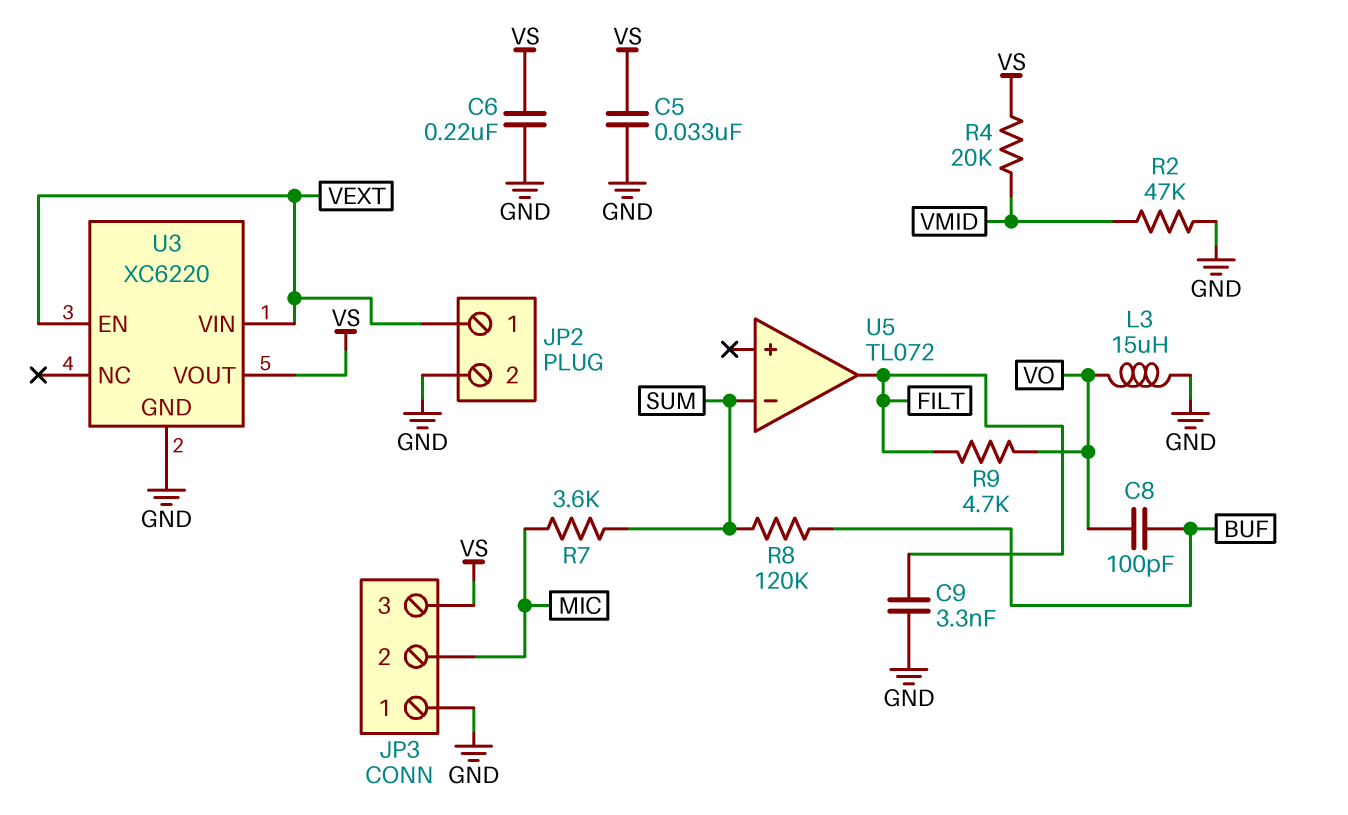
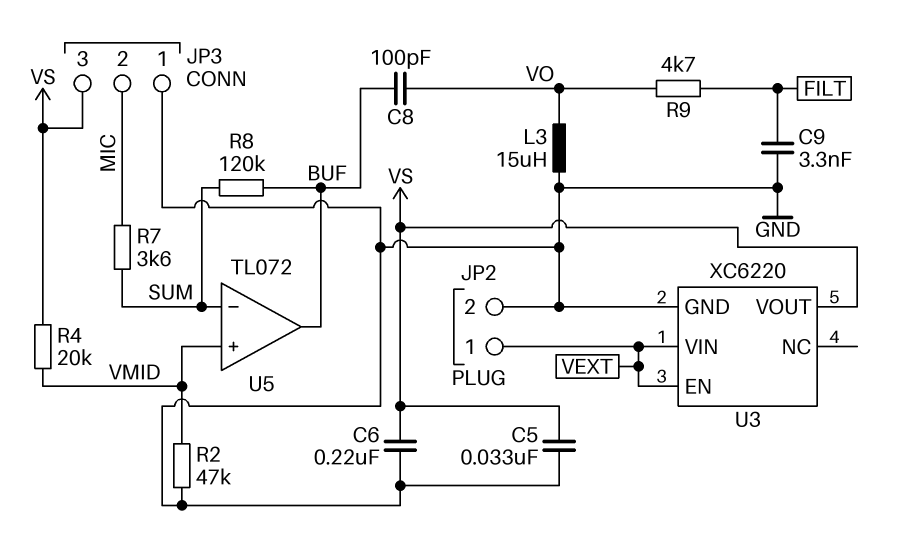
U5 pin in+: none -> VMID
U5 pin out: FILT -> BUF

